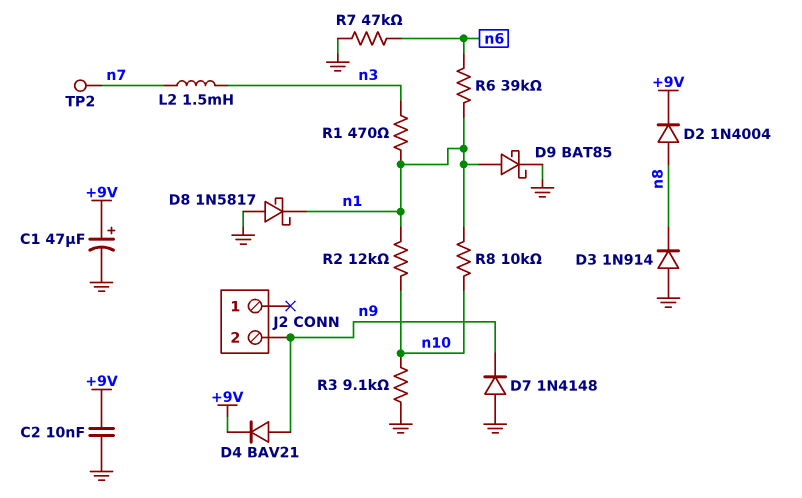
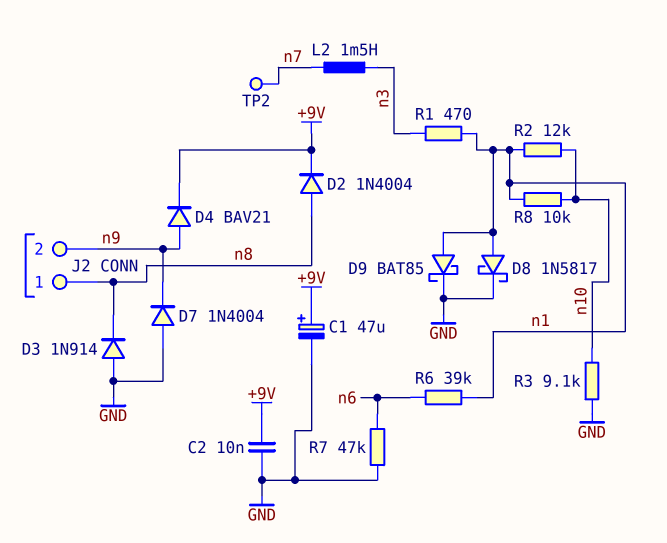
D7: diode 1N4148 (A GND, K n9) -> diode 1N4004 (A GND, K n9)
D8: schottky 1N5817 (A GND, K n1) -> schottky 1N5817 (A n1, K GND)
J2 pin 1: none -> n8

